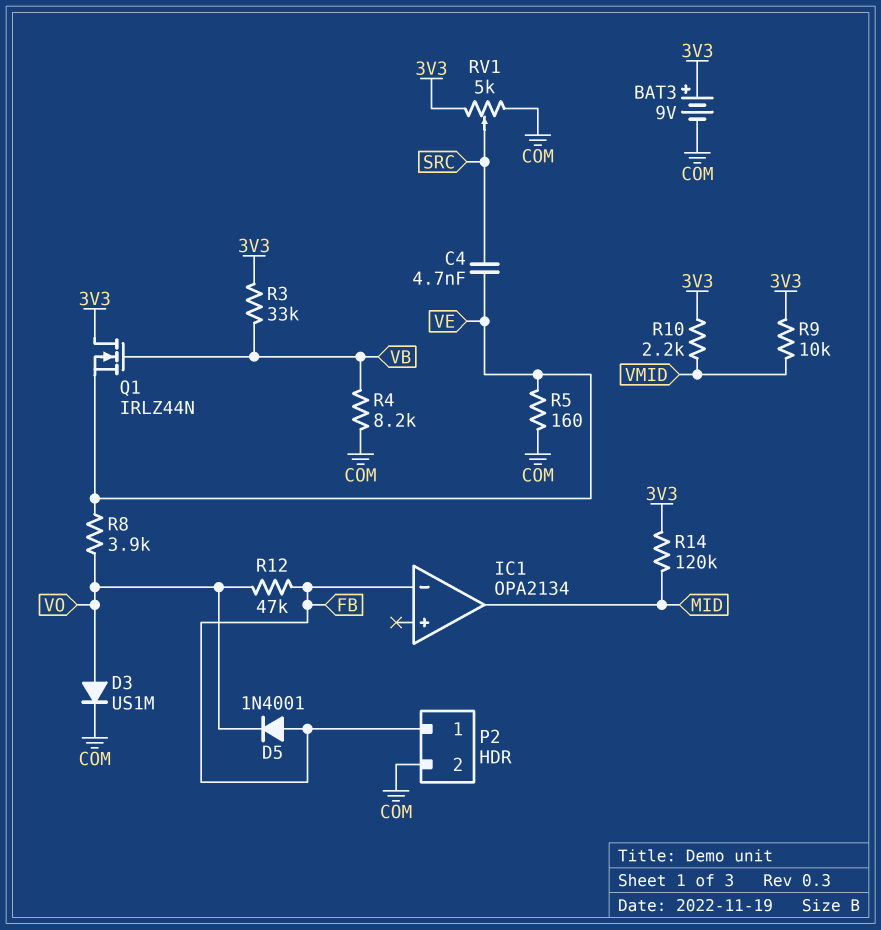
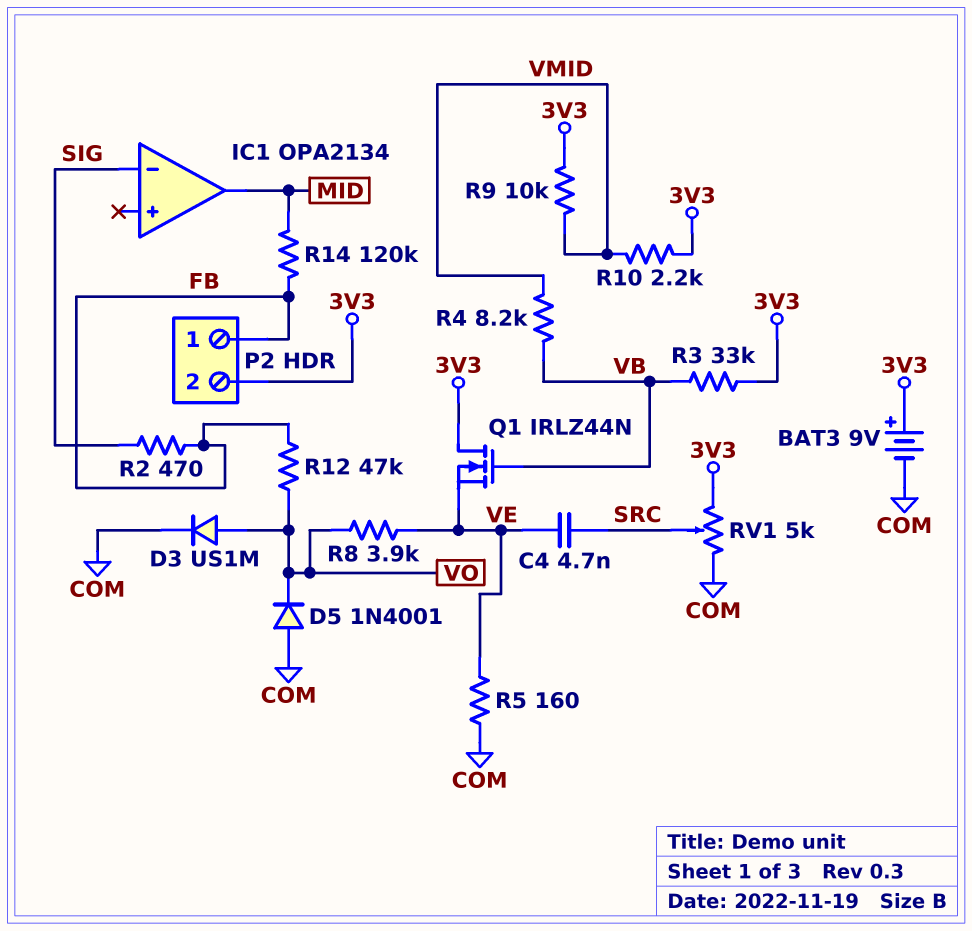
D5: diode 1N4001 (A FB, K VO) -> diode 1N4001 (A COM, K VO)
IC1 pin in-: FB -> SIG
P2 pin 2: COM -> 3V3
R2: none -> 470 (FB, SIG)
R4: 8.2k (COM, VB) -> 8.2k (VB, VMID)
R14: 120k (3V3, MID) -> 120k (FB, MID)

